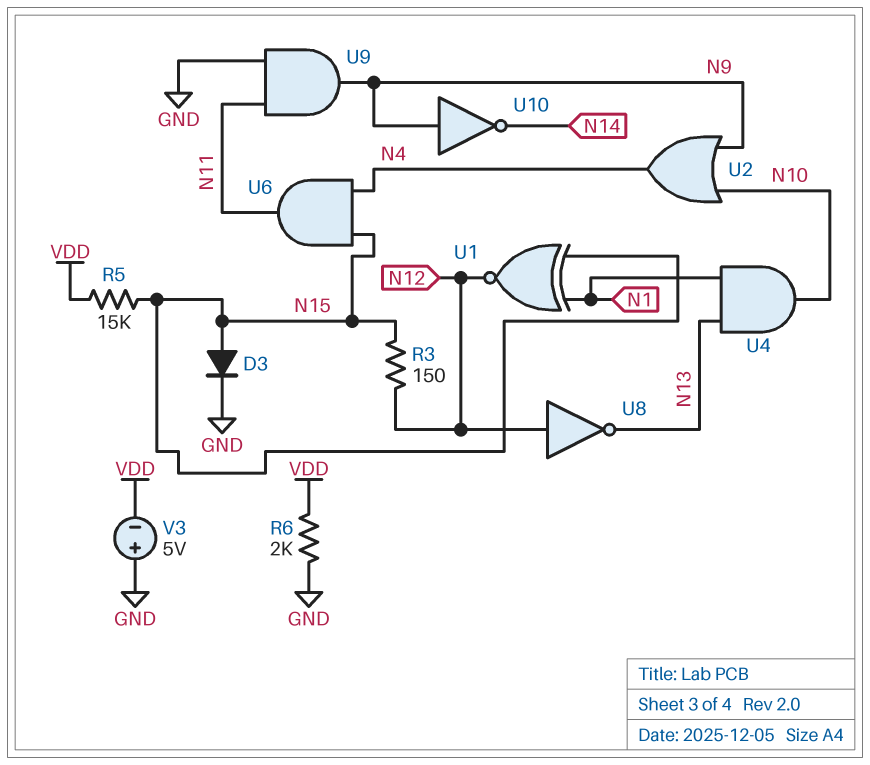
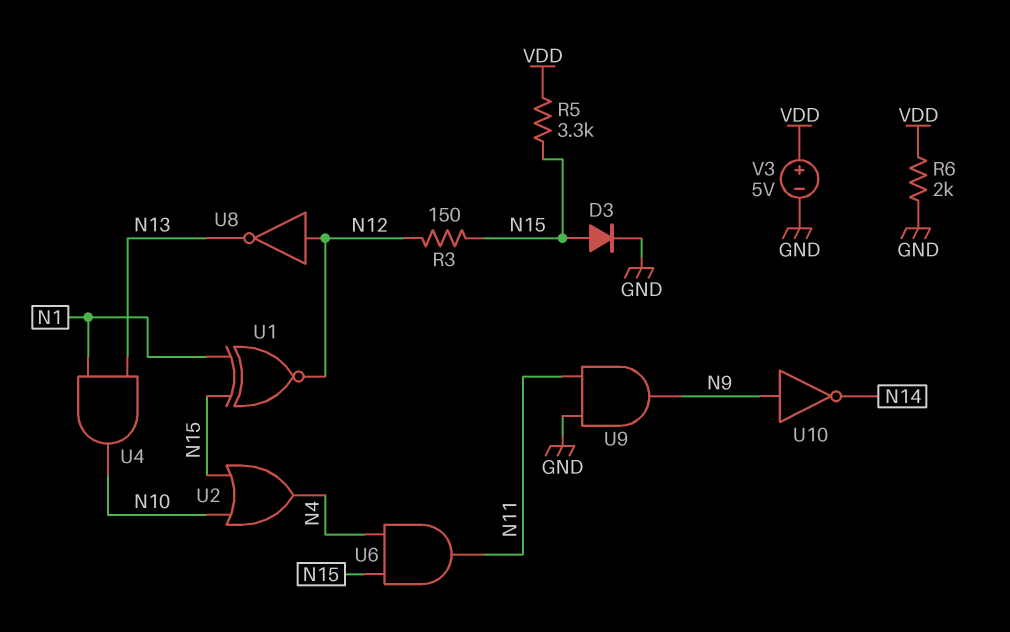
R5: 15k (N15, VDD) -> 3.3k (N15, VDD)
U2: OR (in N9, in N10, out N4) -> OR (in N10, in N15, out N4)
V3: 5V (plus GND, minus VDD) -> 5V (plus VDD, minus GND)

